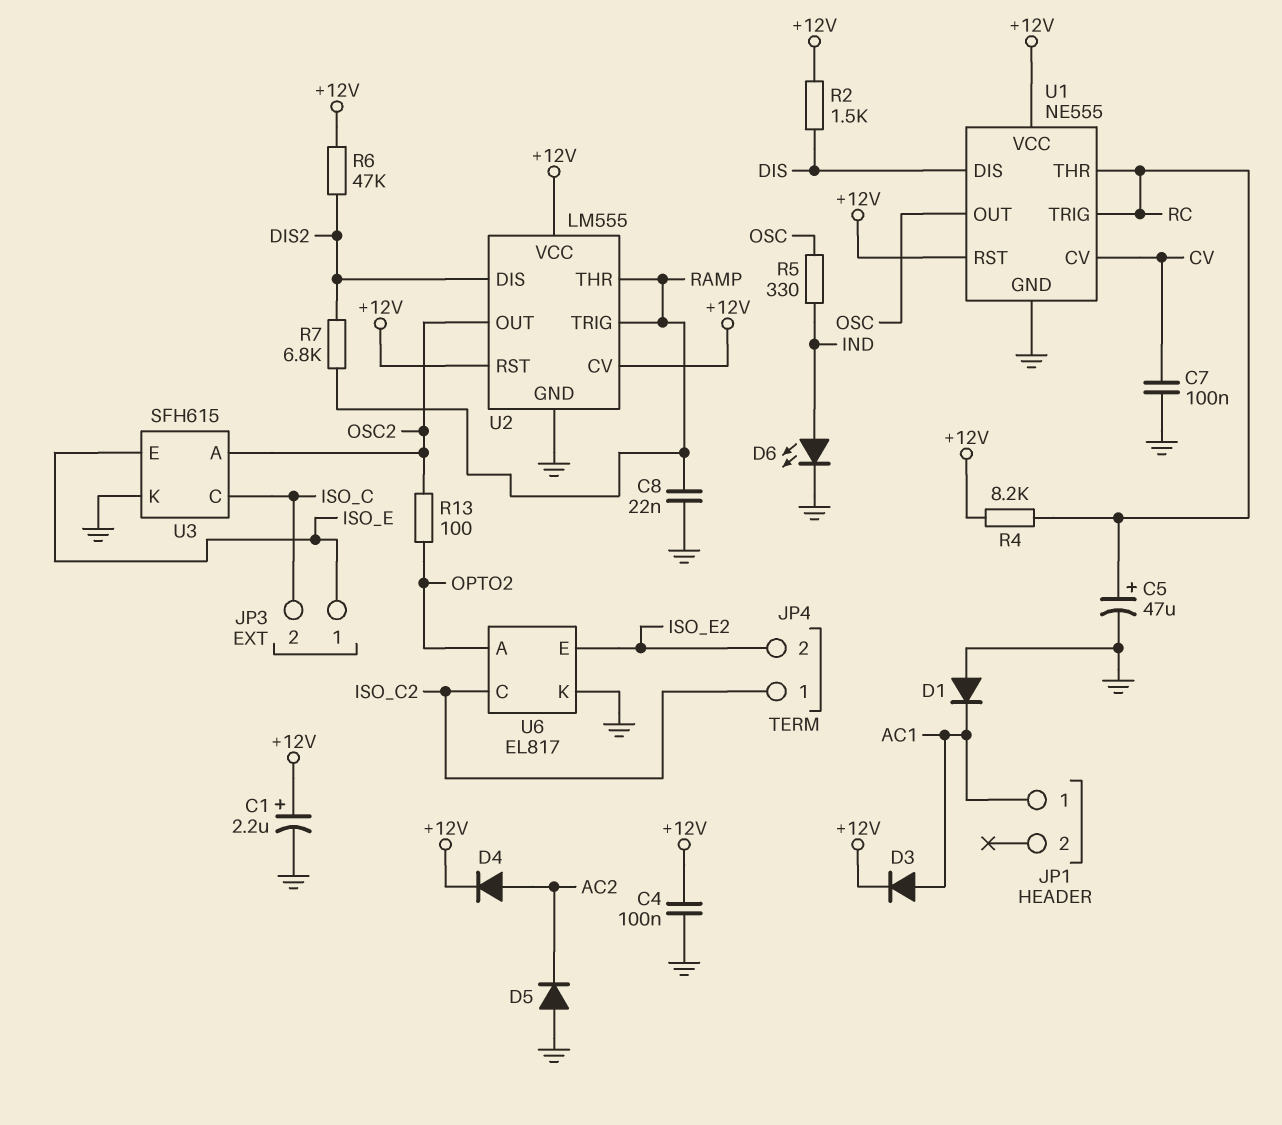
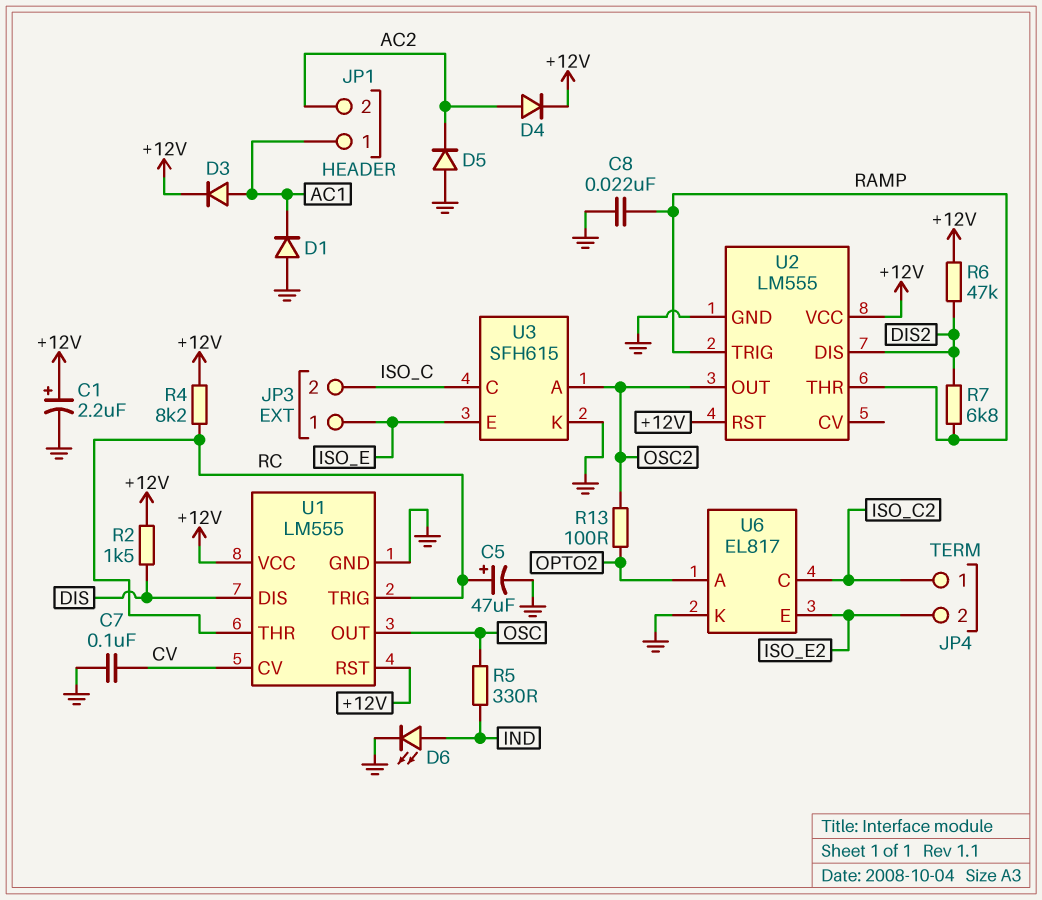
C4: 100nF (+12V, GND) -> none
JP1 pin 2: none -> AC2
U1: NE555 -> LM555
U2 pin CV: +12V -> none

